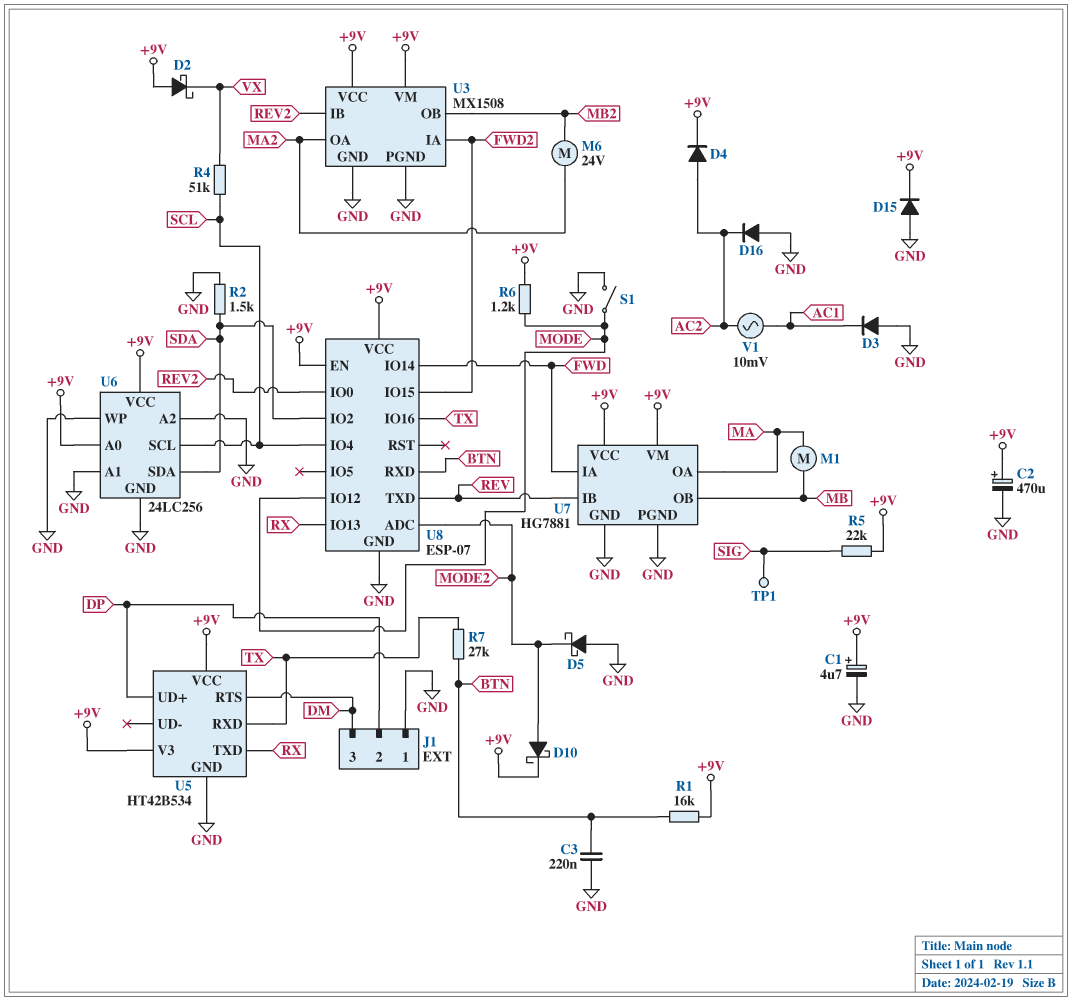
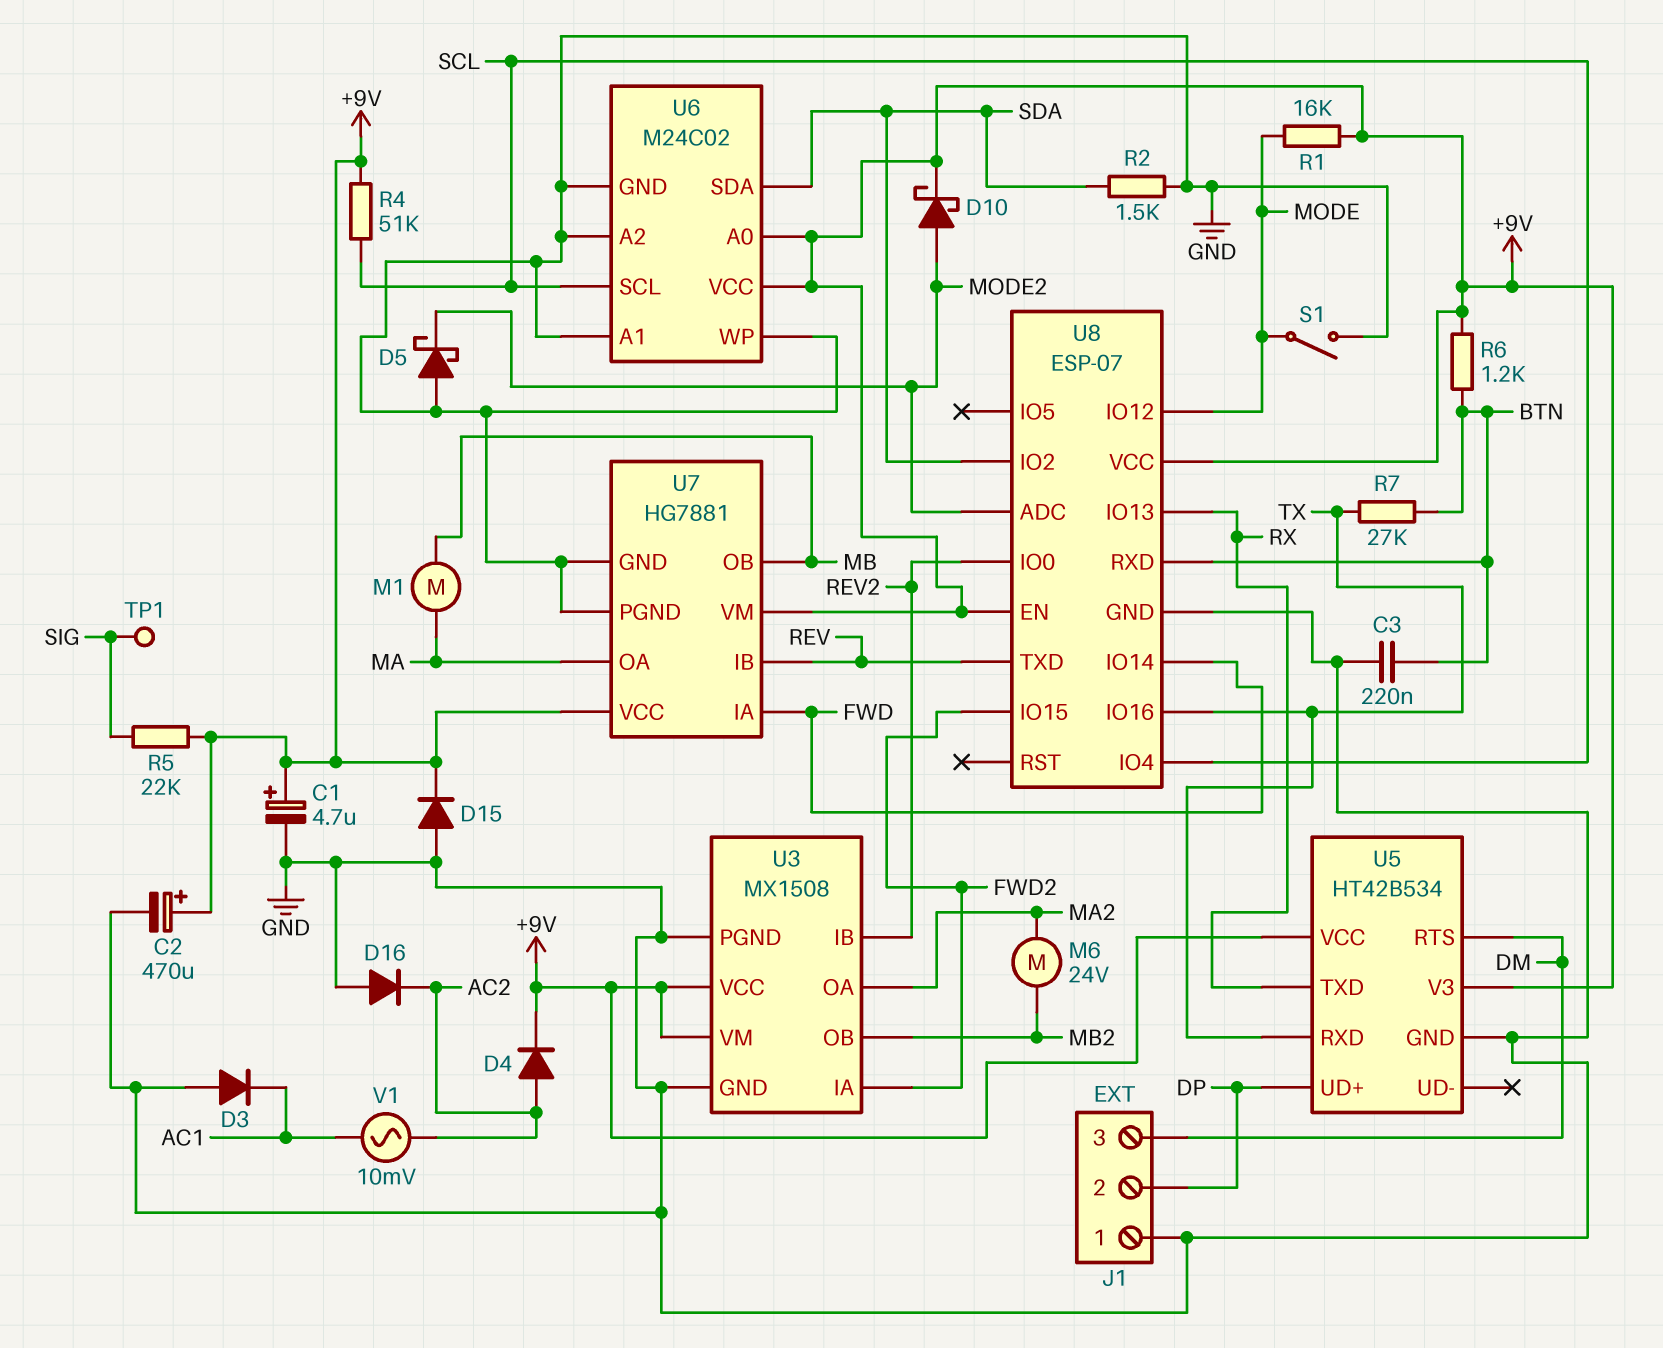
D2: schottky (A +9V, K VX) -> none
R1: 16k (+9V, BTN) -> 16k (+9V, MODE)
R4: 51k (SCL, VX) -> 51k (+9V, SCL)
R6: 1.2k (+9V, MODE) -> 1.2k (+9V, BTN)
U6: 24LC256 -> M24C02

